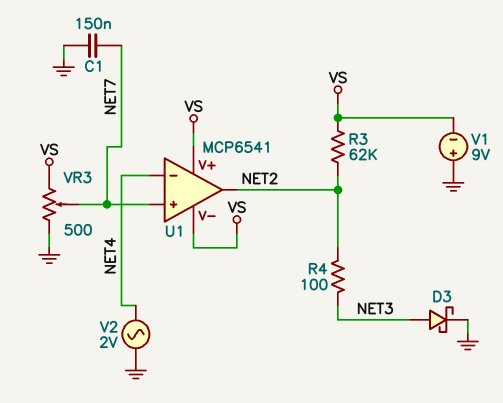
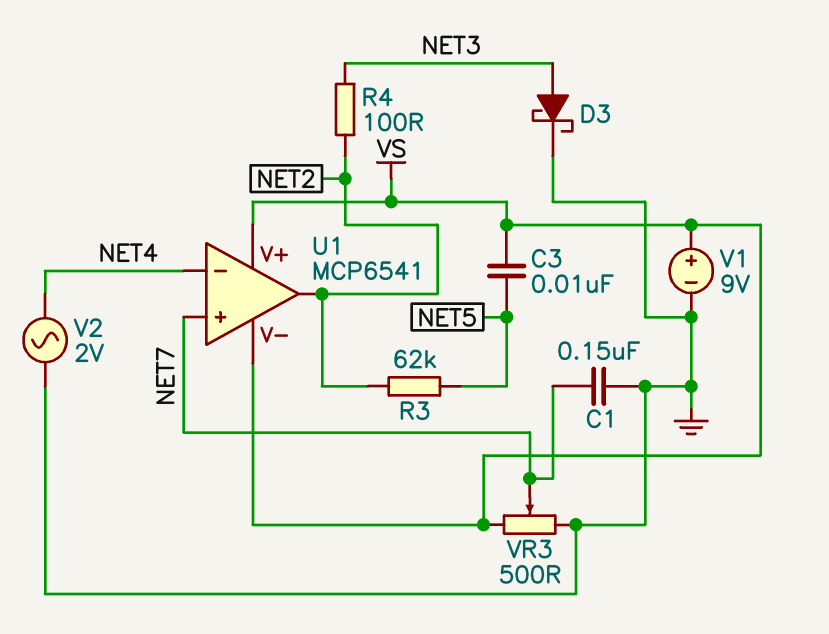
C3: none -> 10nF (NET5, VS)
R3: 62k (NET2, VS) -> 62k (NET2, NET5)
V1: 9V (plus GND, minus VS) -> 9V (plus VS, minus GND)

